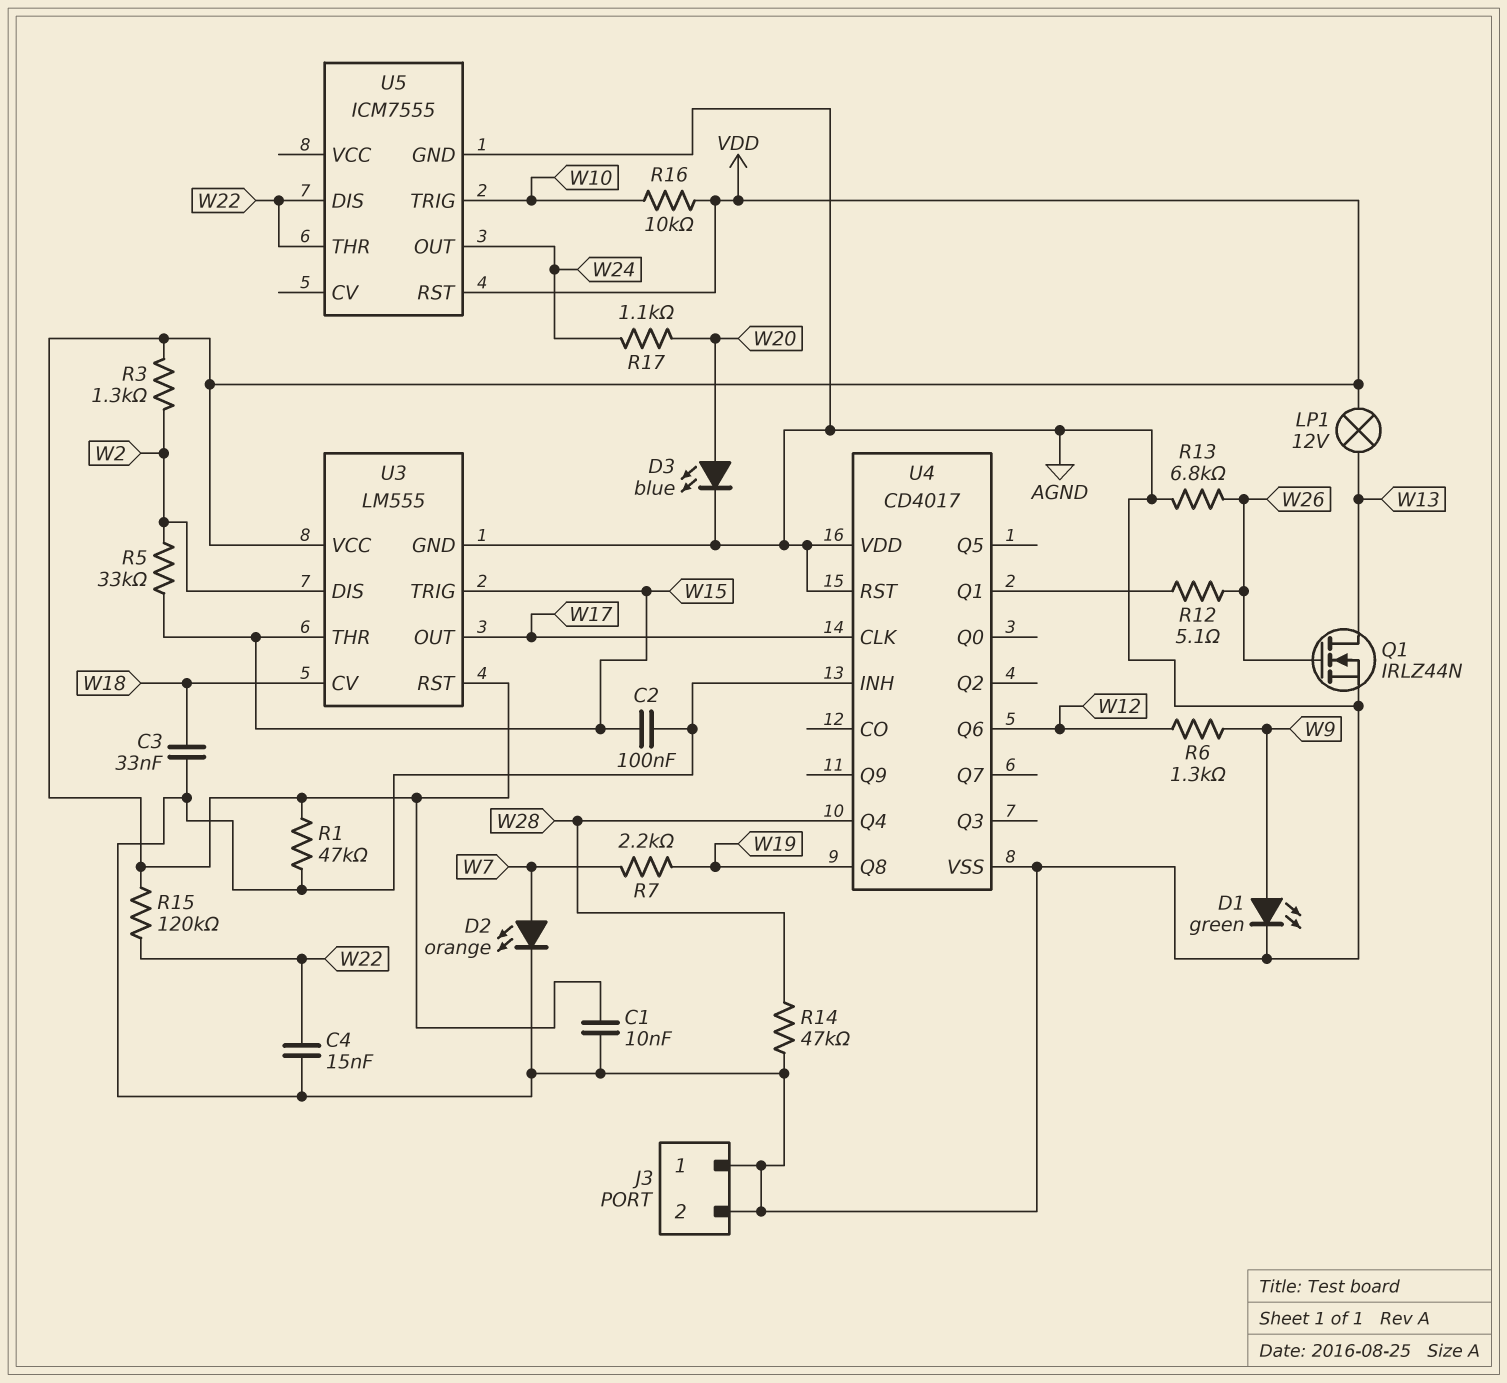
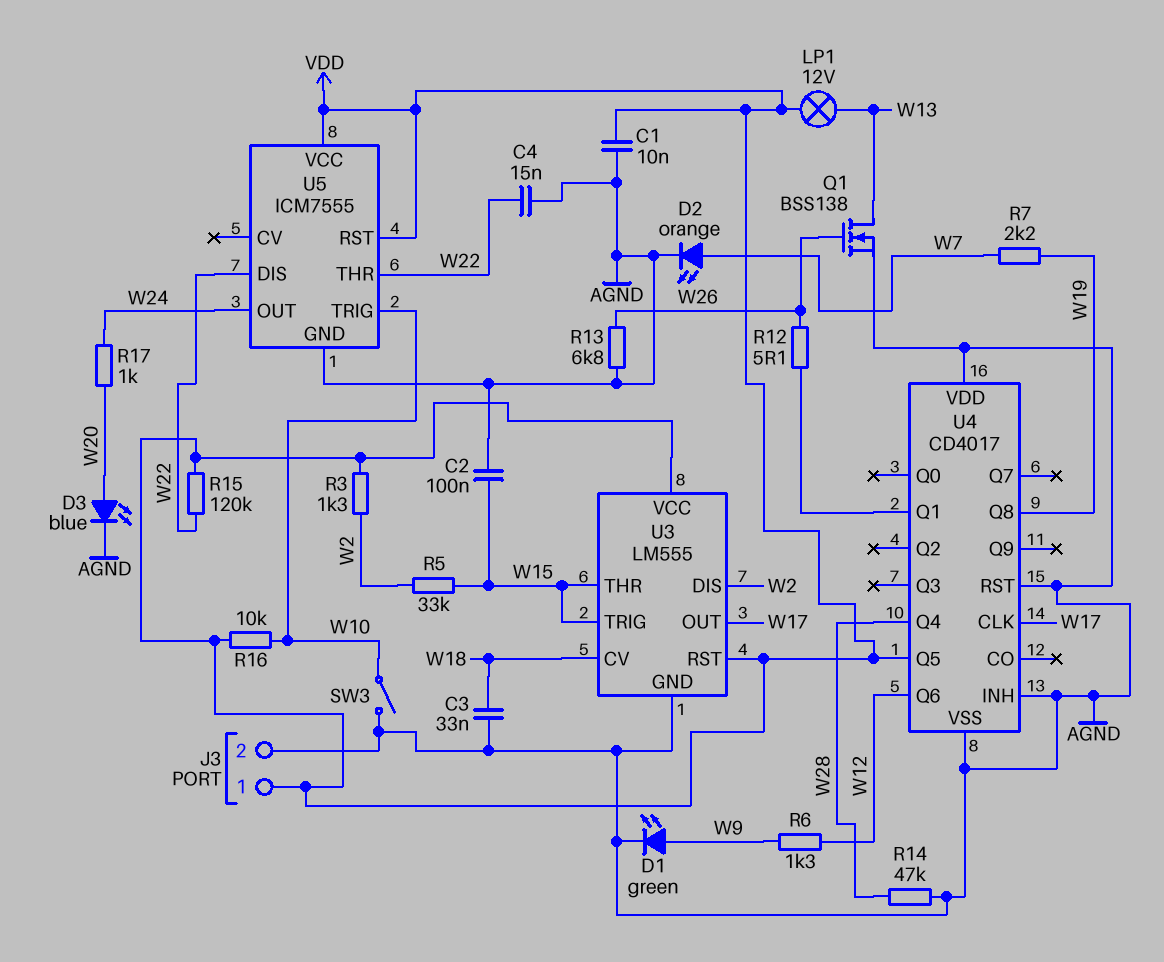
J3 pin 1: AGND -> VDD
Q1: NMOS IRLZ44N (G W26, D W13, S AGND) -> NMOS BSS138 (G W26, D W13, S AGND)
R1: 47k (AGND, VDD) -> none
R17: 1.1k (W20, W24) -> 1k (W20, W24)
SW3: none -> switch (AGND, W10)
U4 pin Q5: none -> VDD
U5 pin VCC: none -> VDD

